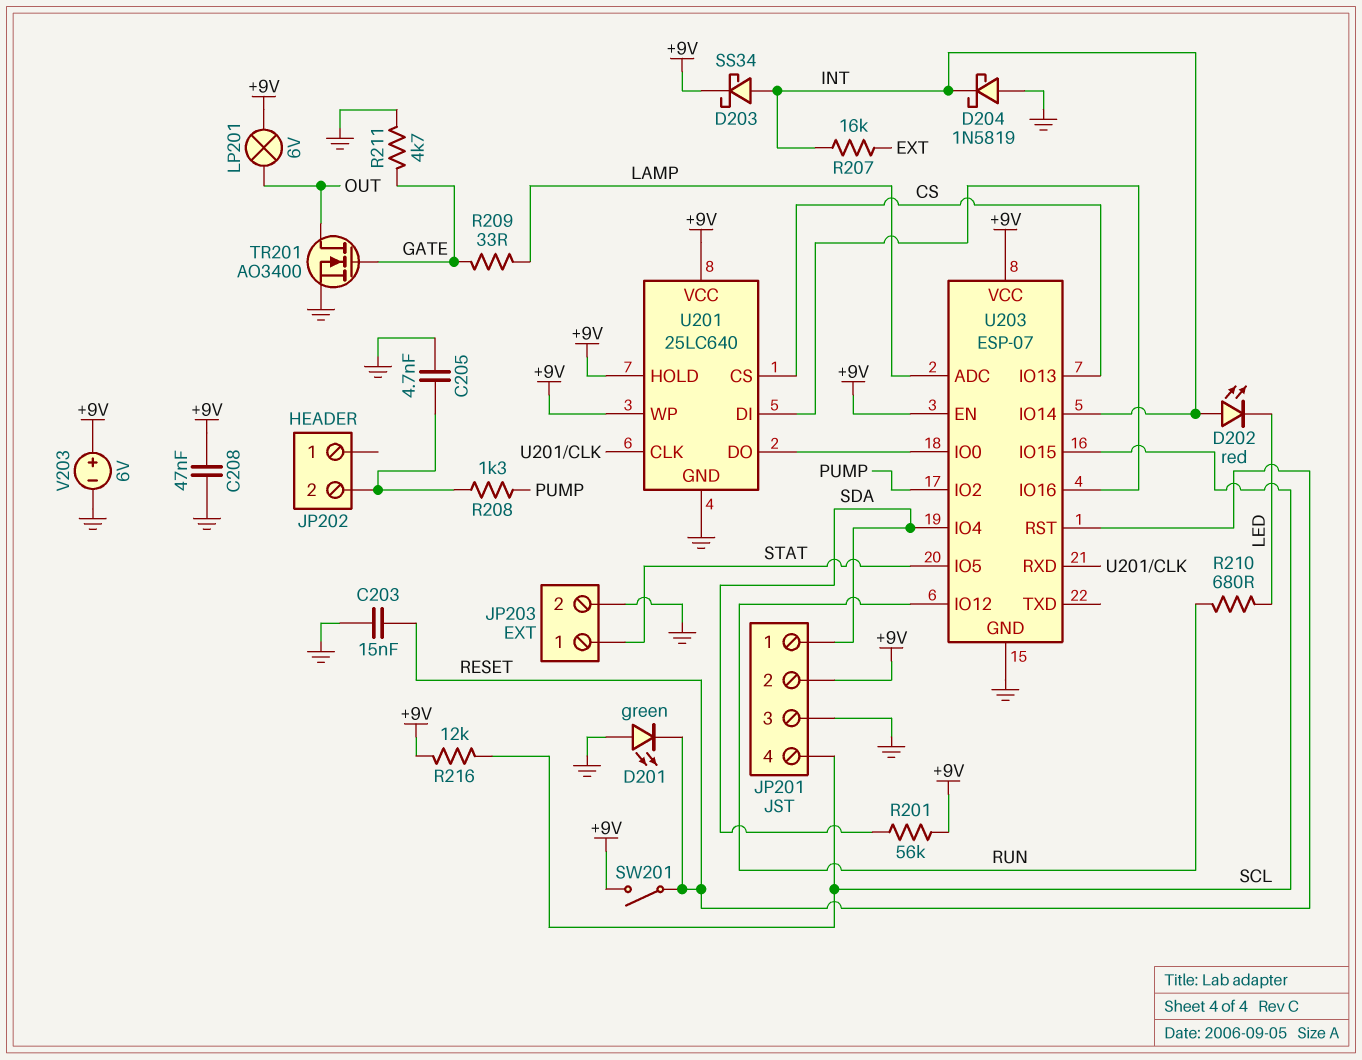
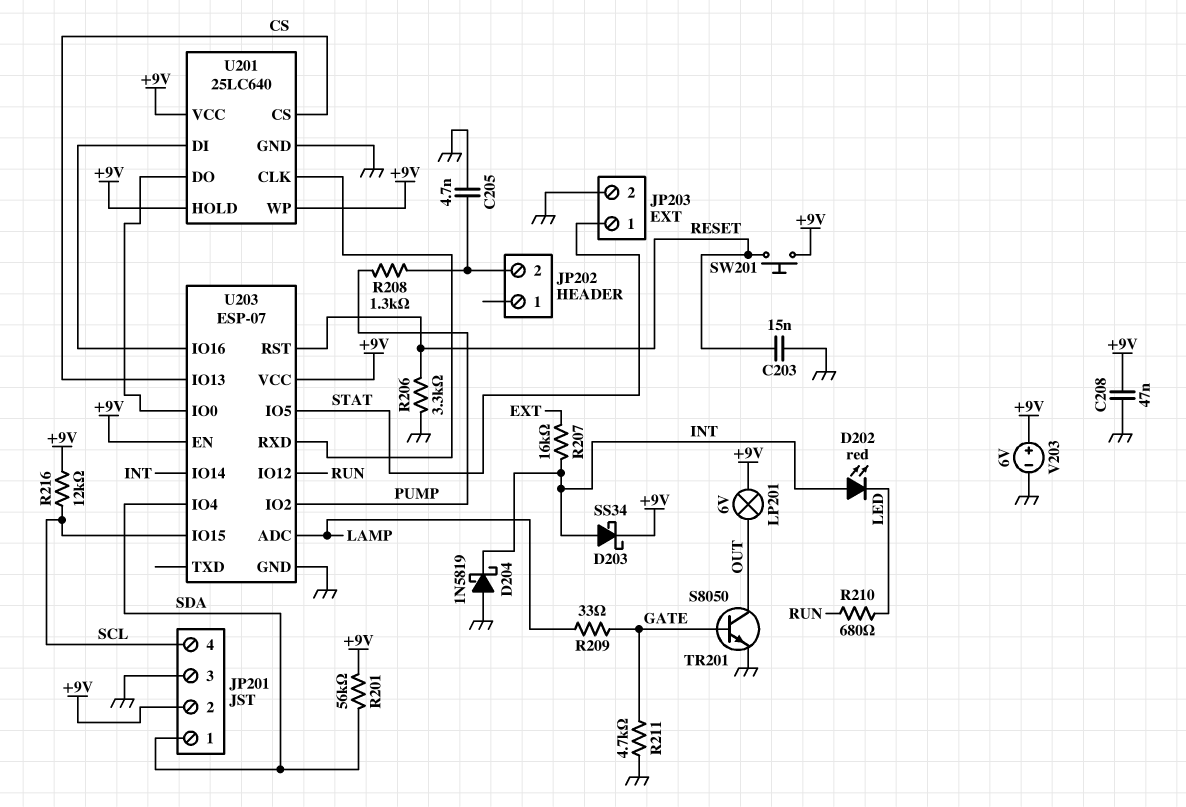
D201: LED green (A GND, K RESET) -> none
R206: none -> 3.3k (GND, RESET)
SW201: switch (+9V, RESET) -> button (+9V, RESET)
TR201: NMOS AO3400 (G GATE, D OUT, S GND) -> NPN S8050 (B GATE, C OUT, E GND)

